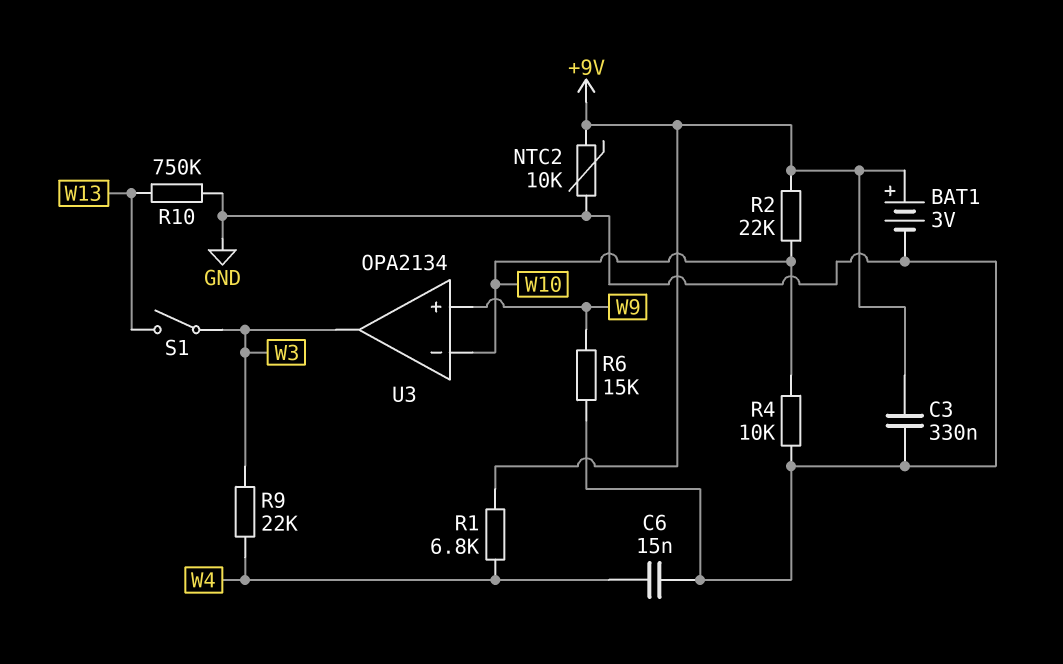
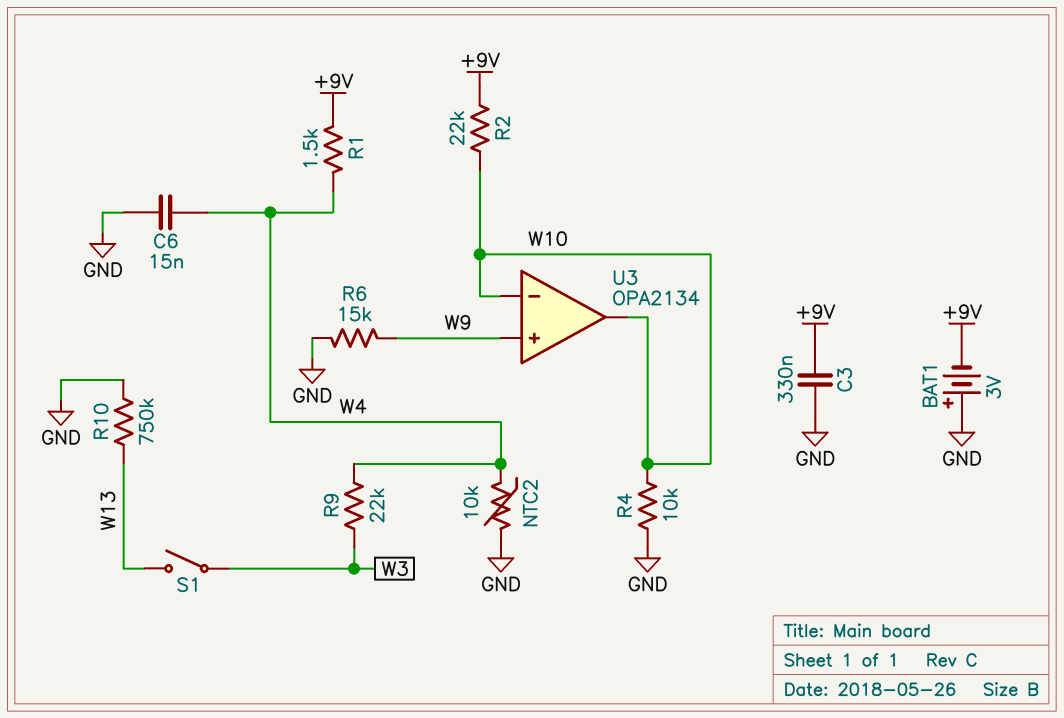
BAT1: 3V (plus +9V, minus GND) -> 3V (plus GND, minus +9V)
NTC2: 10k (+9V, GND) -> 10k (GND, W4)
R1: 6.8k (+9V, W4) -> 1.5k (+9V, W4)
U3 pin out: W3 -> W10

